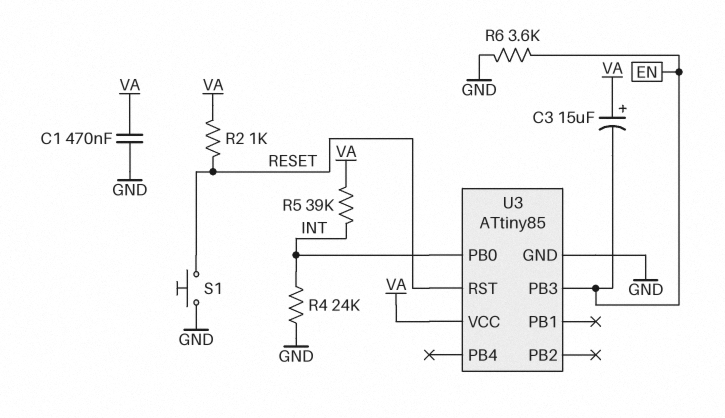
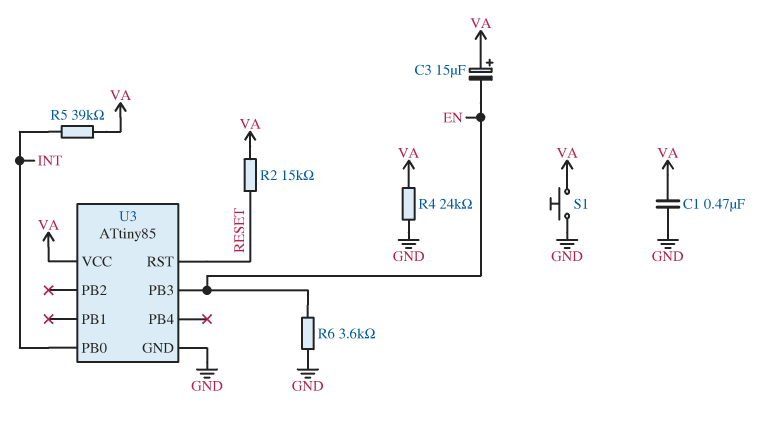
R2: 1k (RESET, VA) -> 15k (RESET, VA)
R4: 24k (GND, INT) -> 24k (GND, VA)
S1: button (GND, RESET) -> button (GND, VA)

